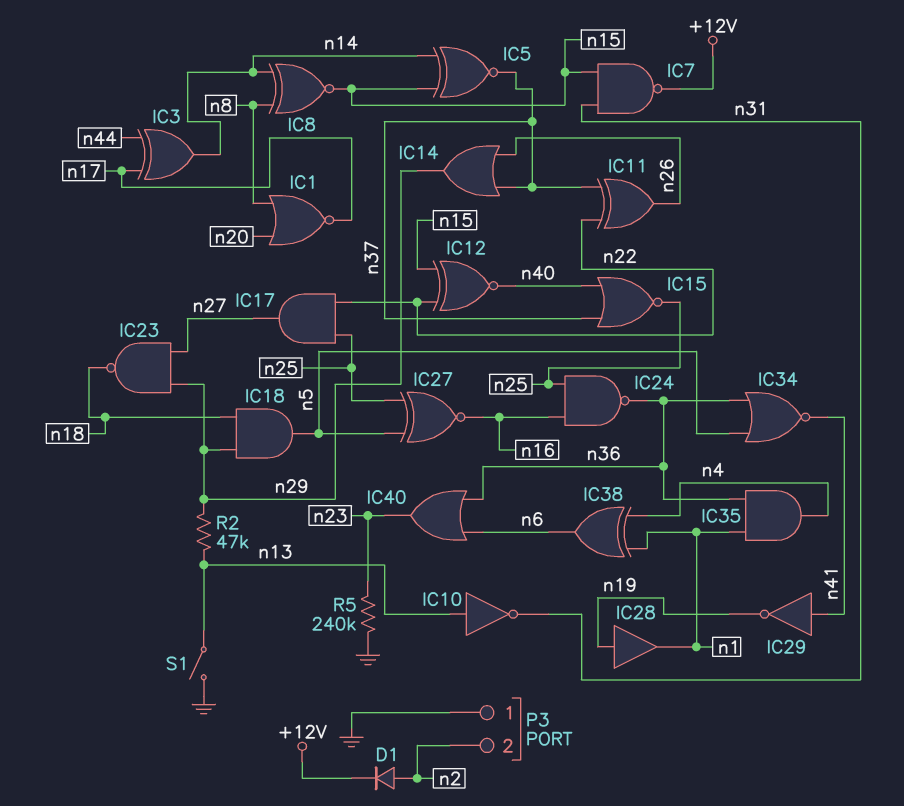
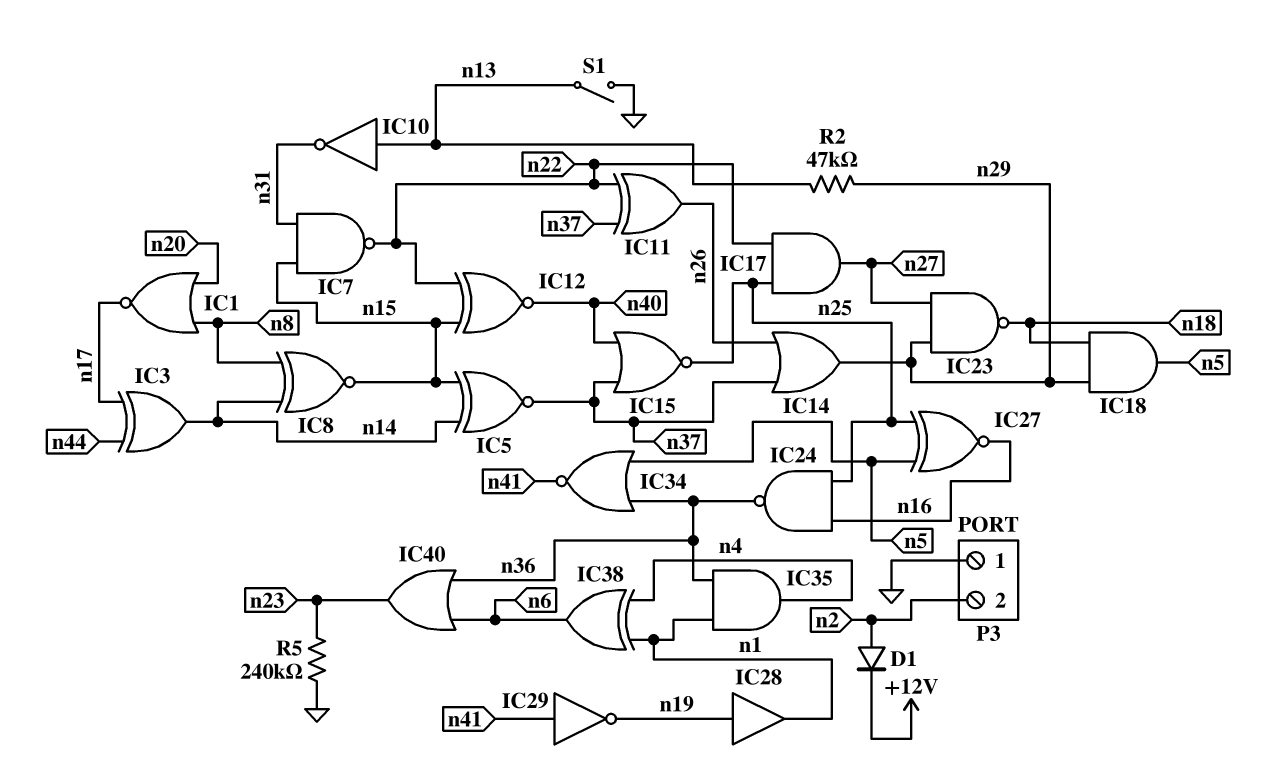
IC7: NAND (in n15, in n31, out +12V) -> NAND (in n15, in n31, out n22)

